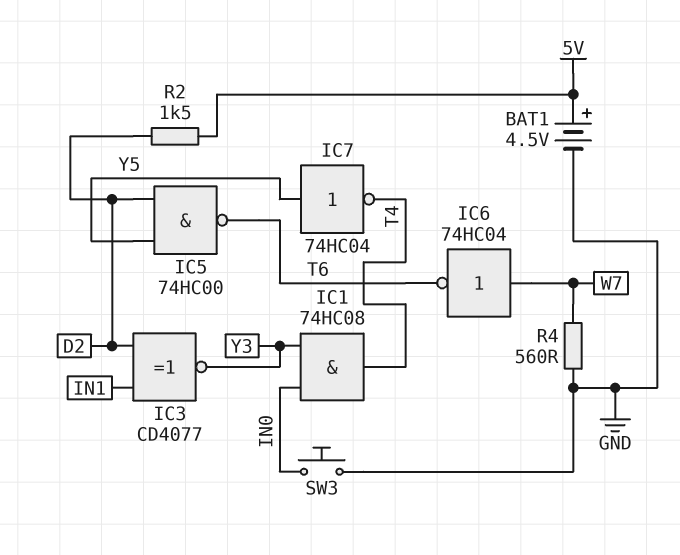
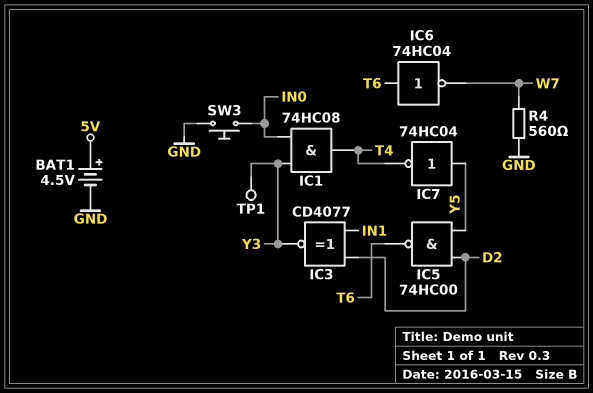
IC6: NOT 74HC04 (in W7, out T6) -> NOT 74HC04 (in T6, out W7)
R2: 1.5k (5V, D2) -> none
TP1: none -> test point (Y3)

